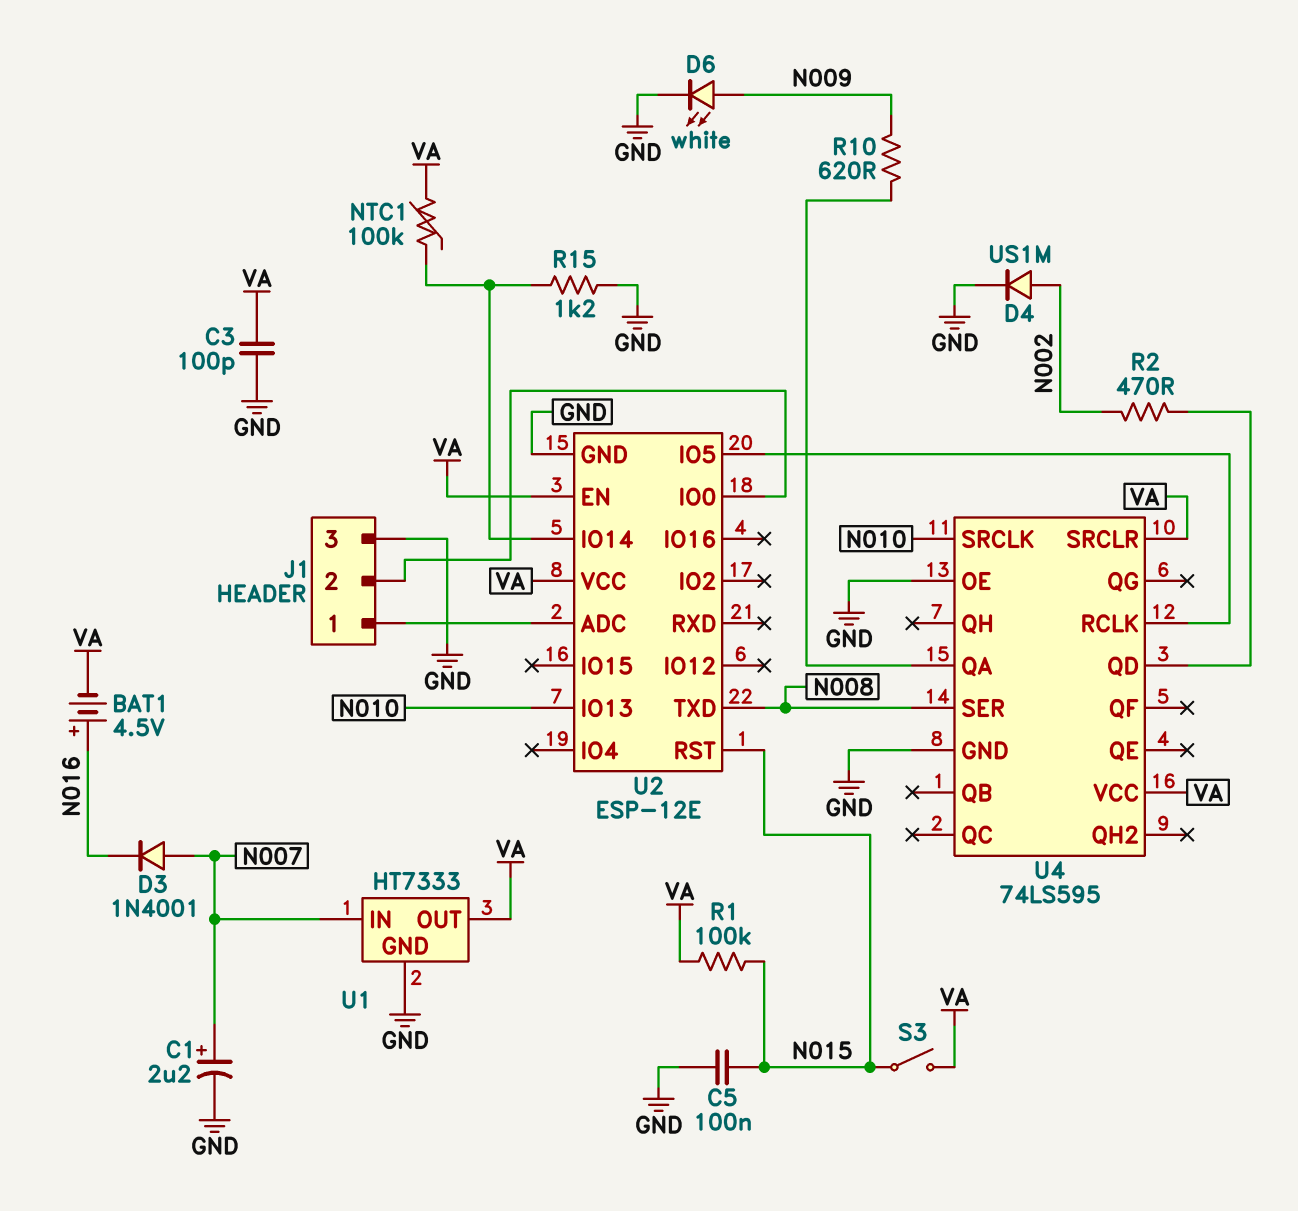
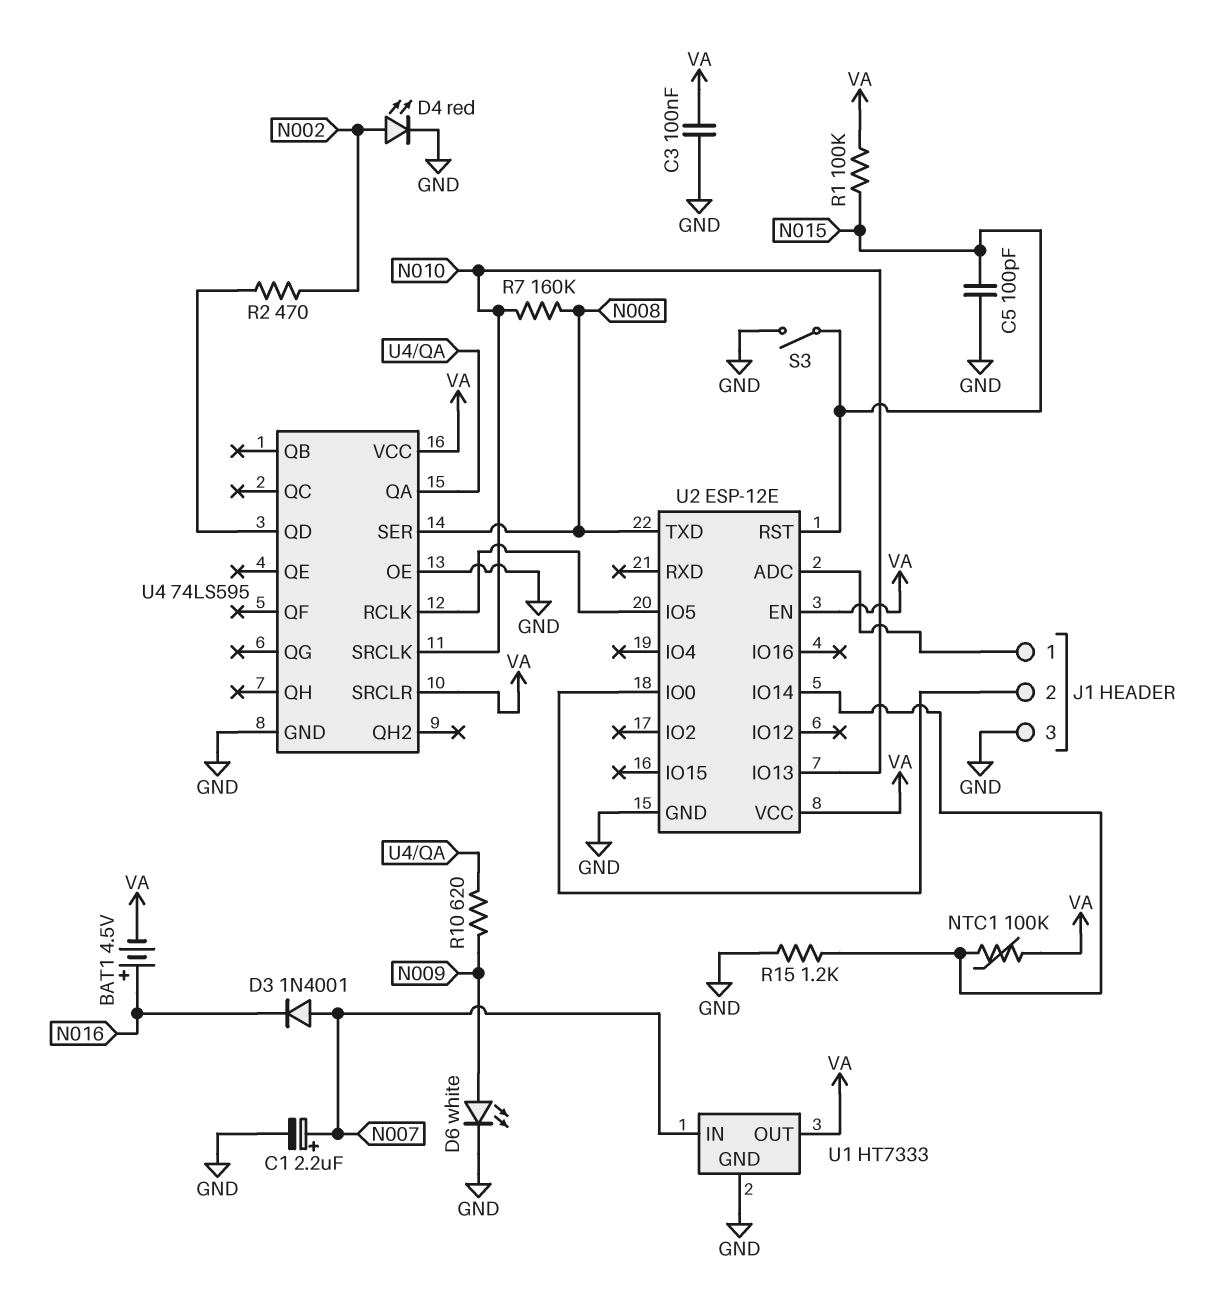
C3: 100pF (GND, VA) -> 100nF (GND, VA)
C5: 100nF (GND, N015) -> 100pF (GND, N015)
D4: diode US1M (A N002, K GND) -> LED red (A N002, K GND)
R7: none -> 160k (N008, N010)
S3: switch (N015, VA) -> switch (GND, N015)

